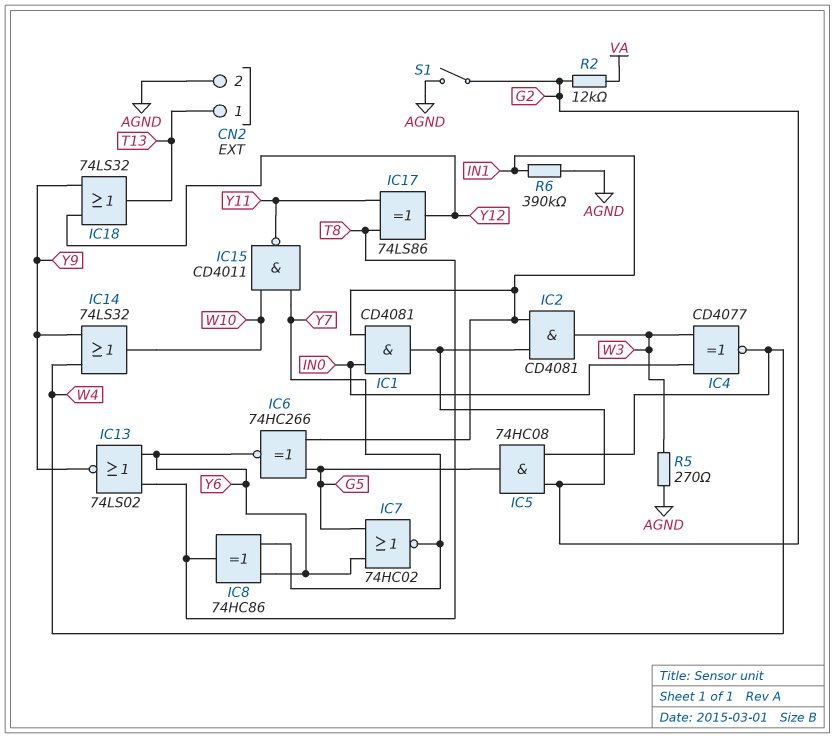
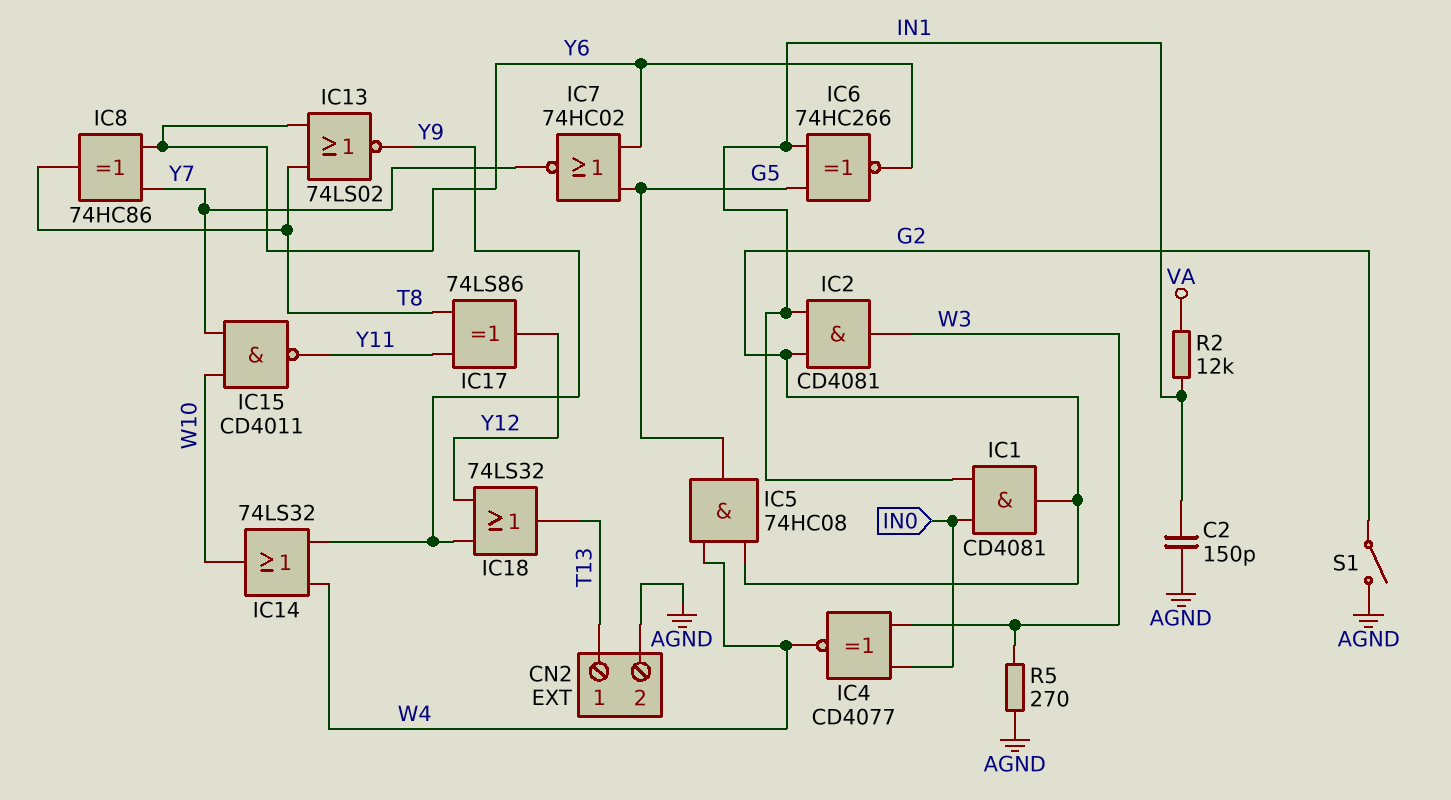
C2: none -> 150pF (AGND, IN1)
R2: 12k (G2, VA) -> 12k (IN1, VA)
R6: 390k (AGND, IN1) -> none

